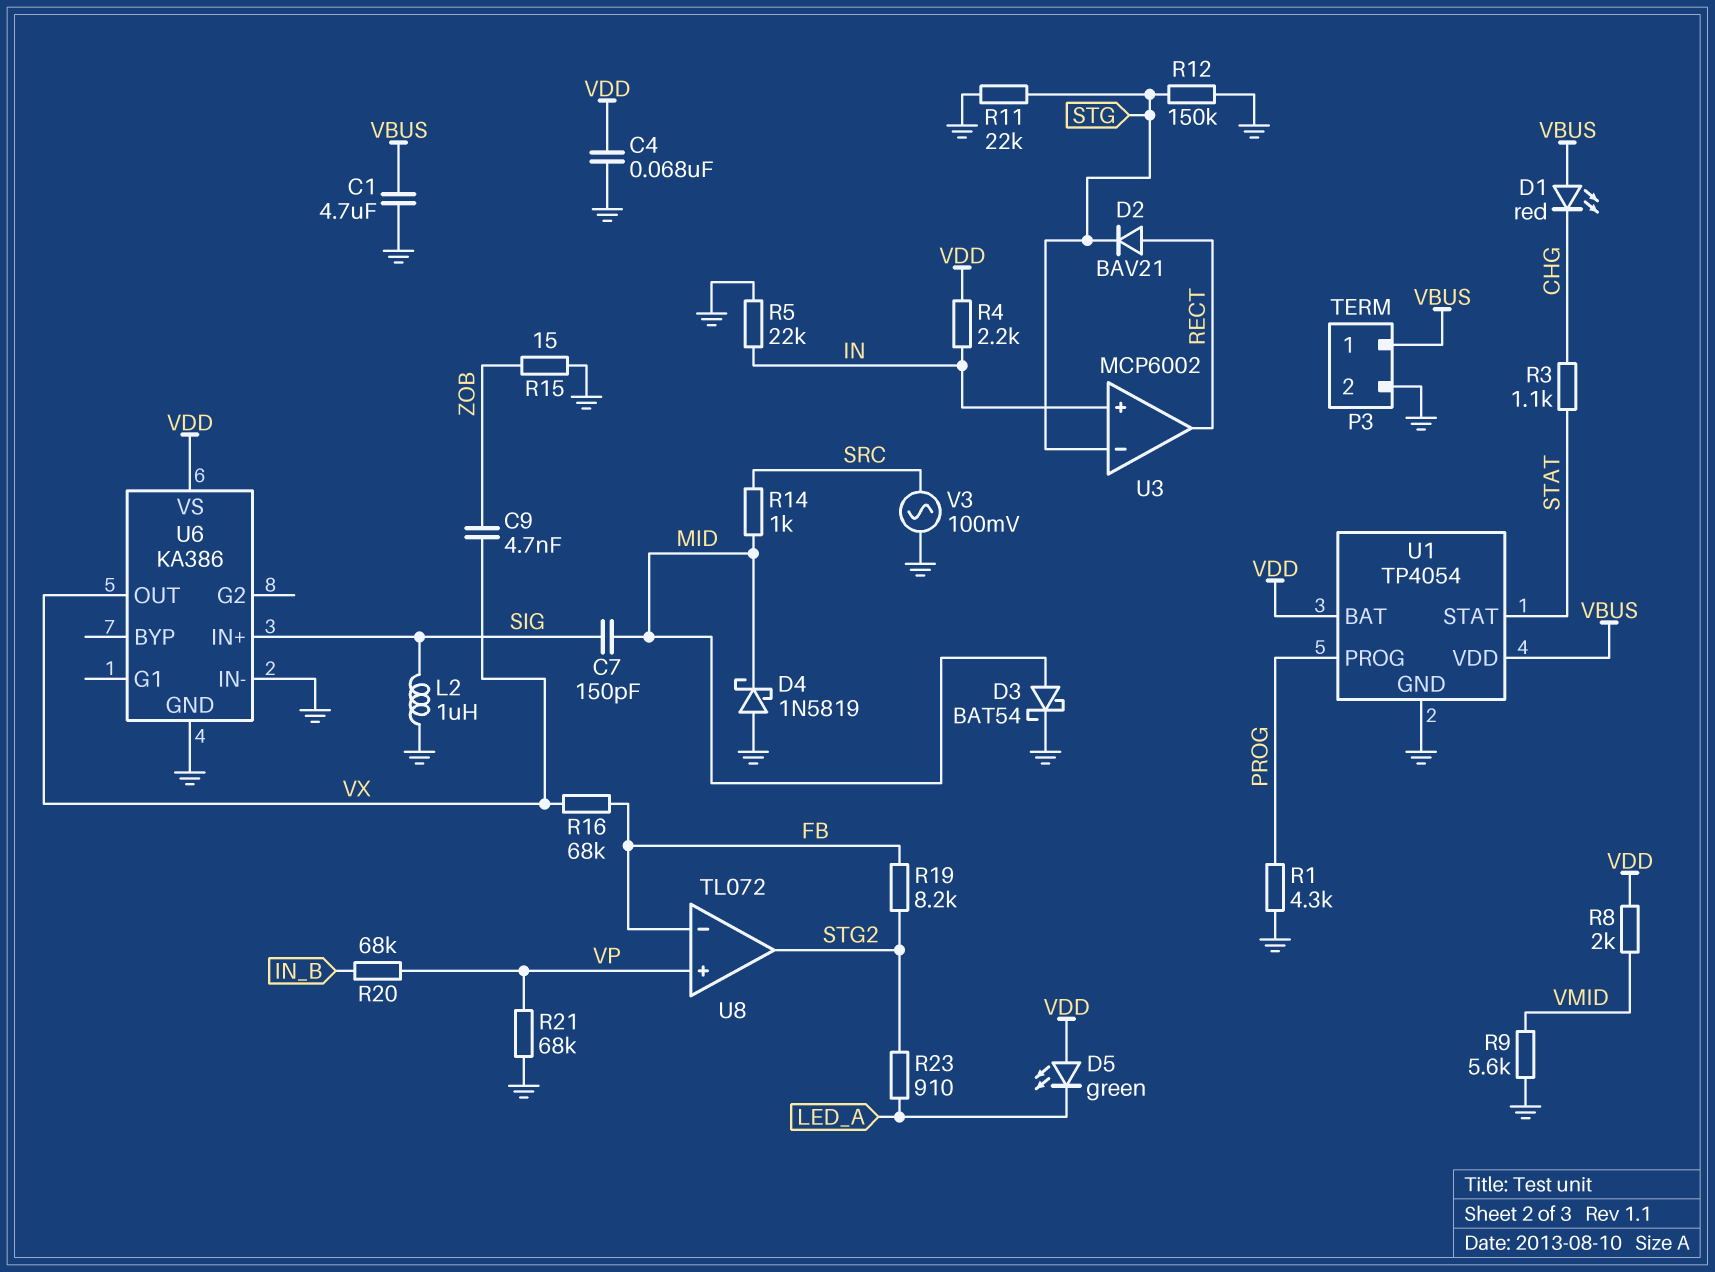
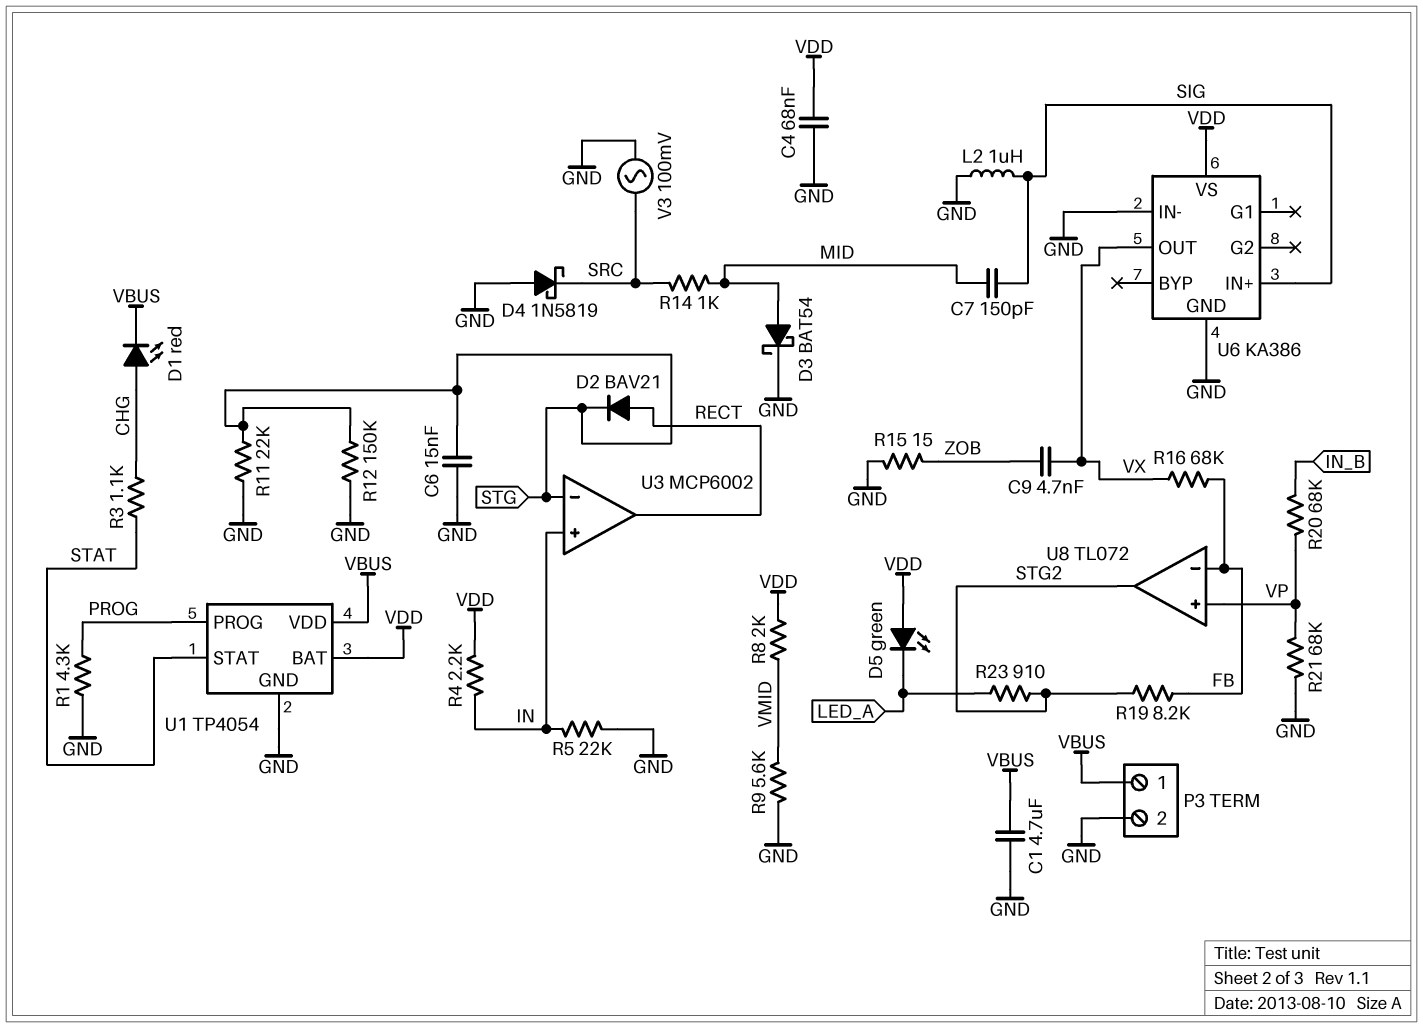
C6: none -> 15nF (GND, STG)
D1: LED red (A VBUS, K CHG) -> LED red (A CHG, K VBUS)
D4: schottky 1N5819 (A GND, K MID) -> schottky 1N5819 (A GND, K SRC)

